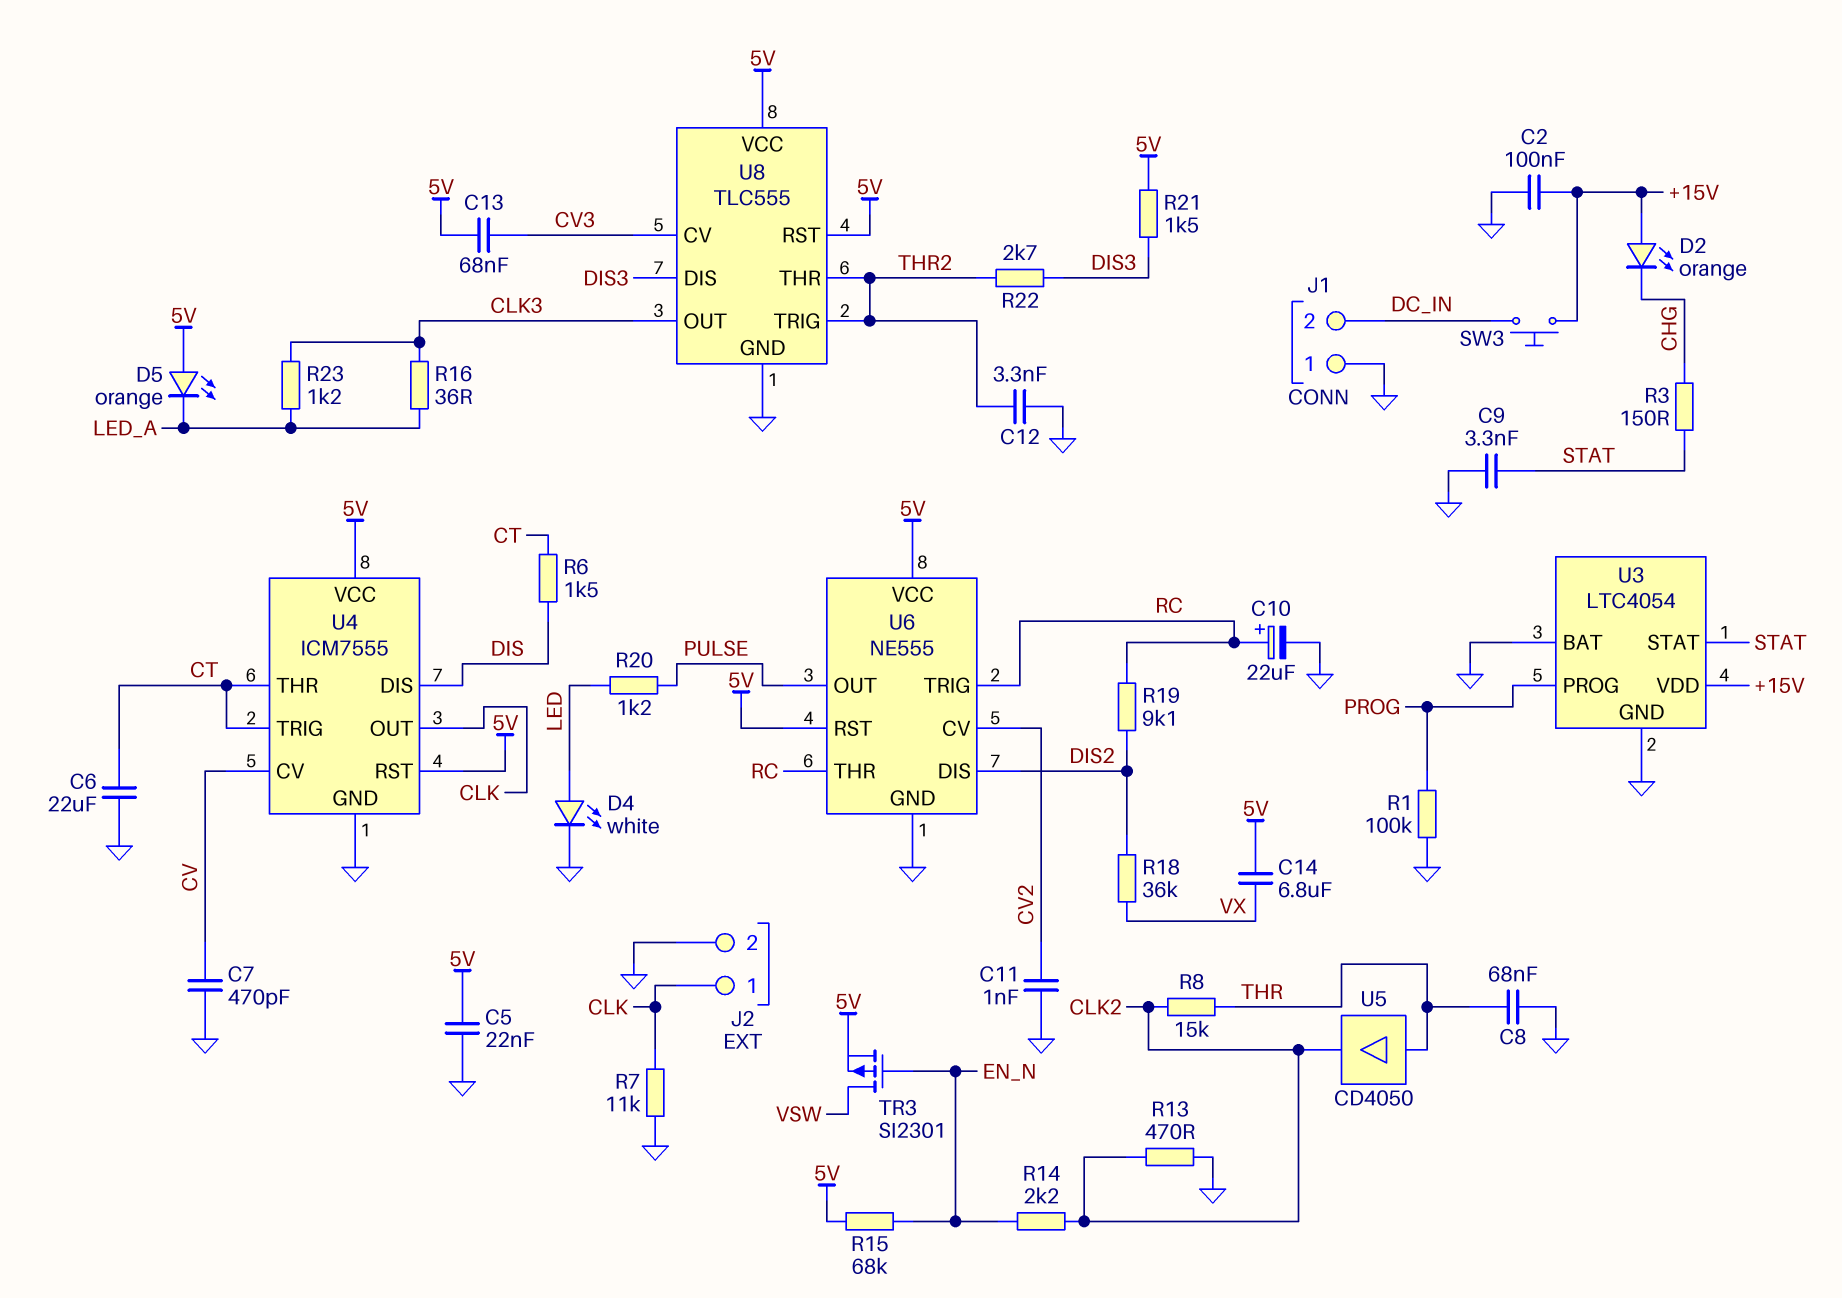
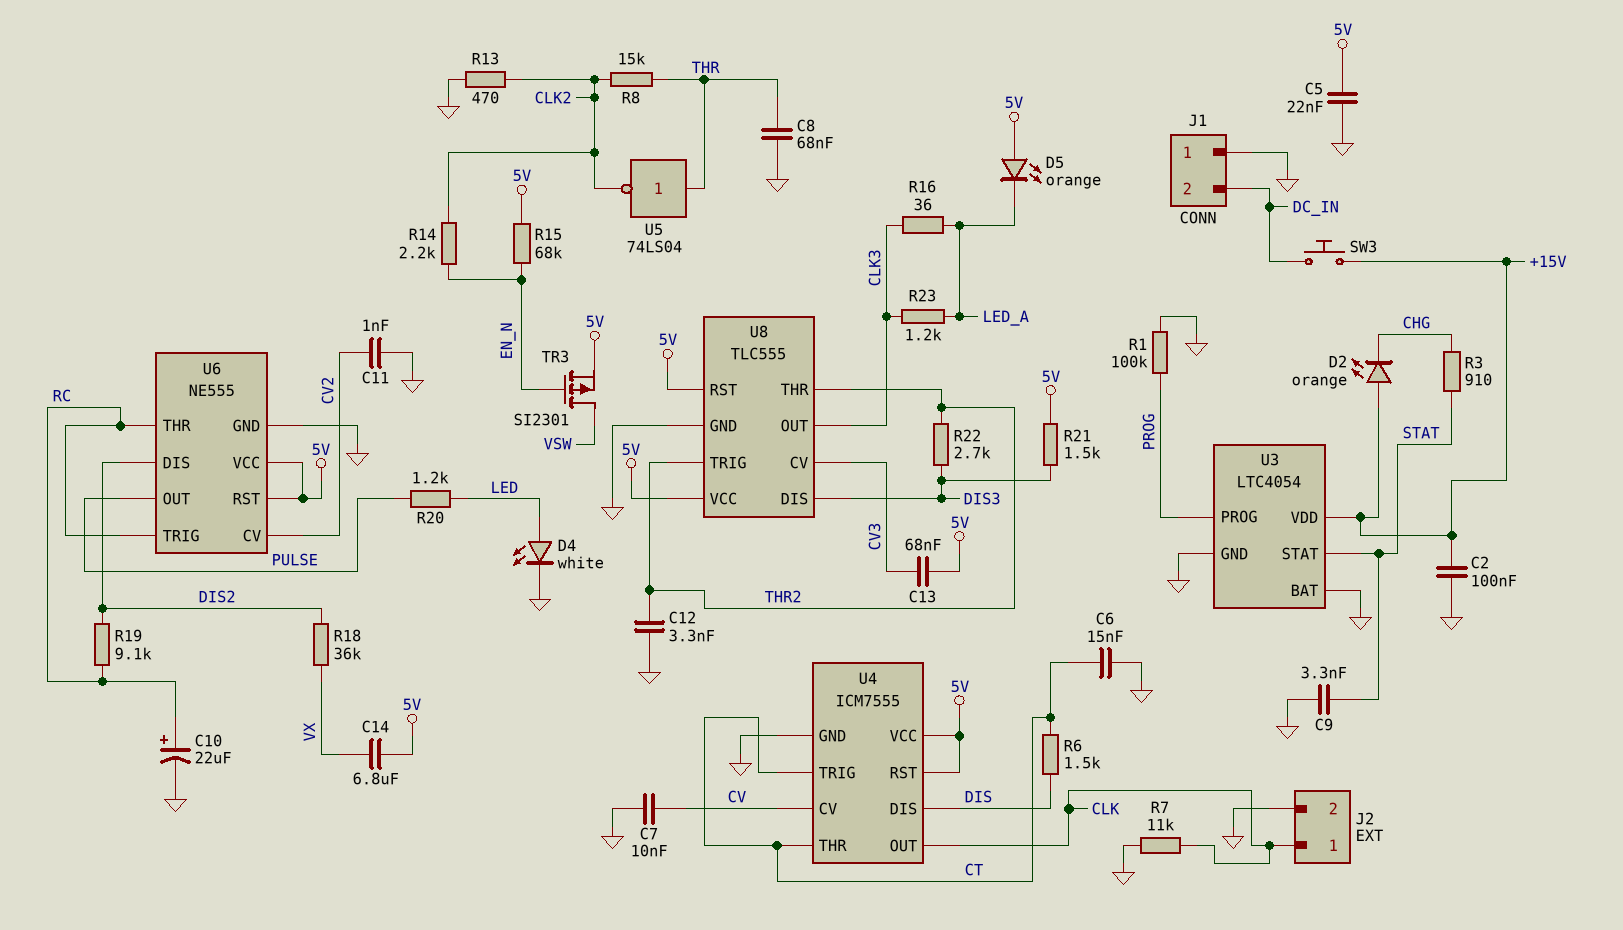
C6: 22uF (CT, GND) -> 15nF (CT, GND)
C7: 470pF (CV, GND) -> 10nF (CV, GND)
R3: 150 (CHG, STAT) -> 910 (CHG, STAT)
U5: buffer CD4050 (in THR, out CLK2) -> NOT 74LS04 (in THR, out CLK2)

